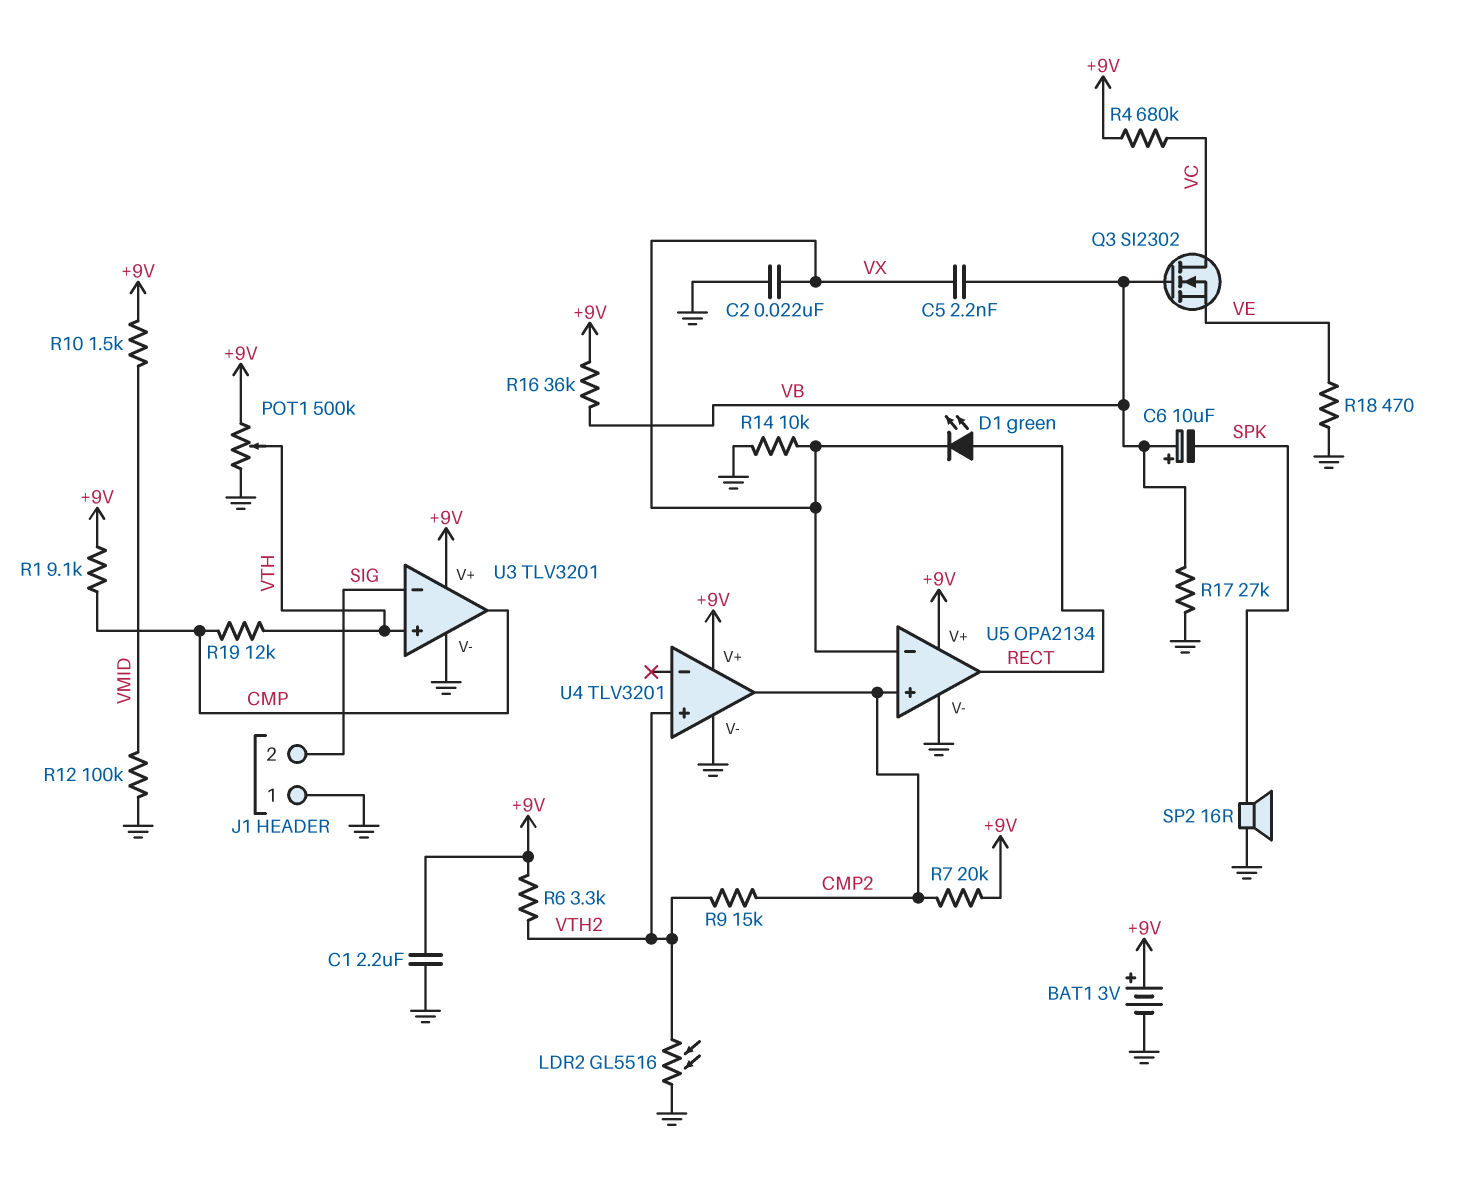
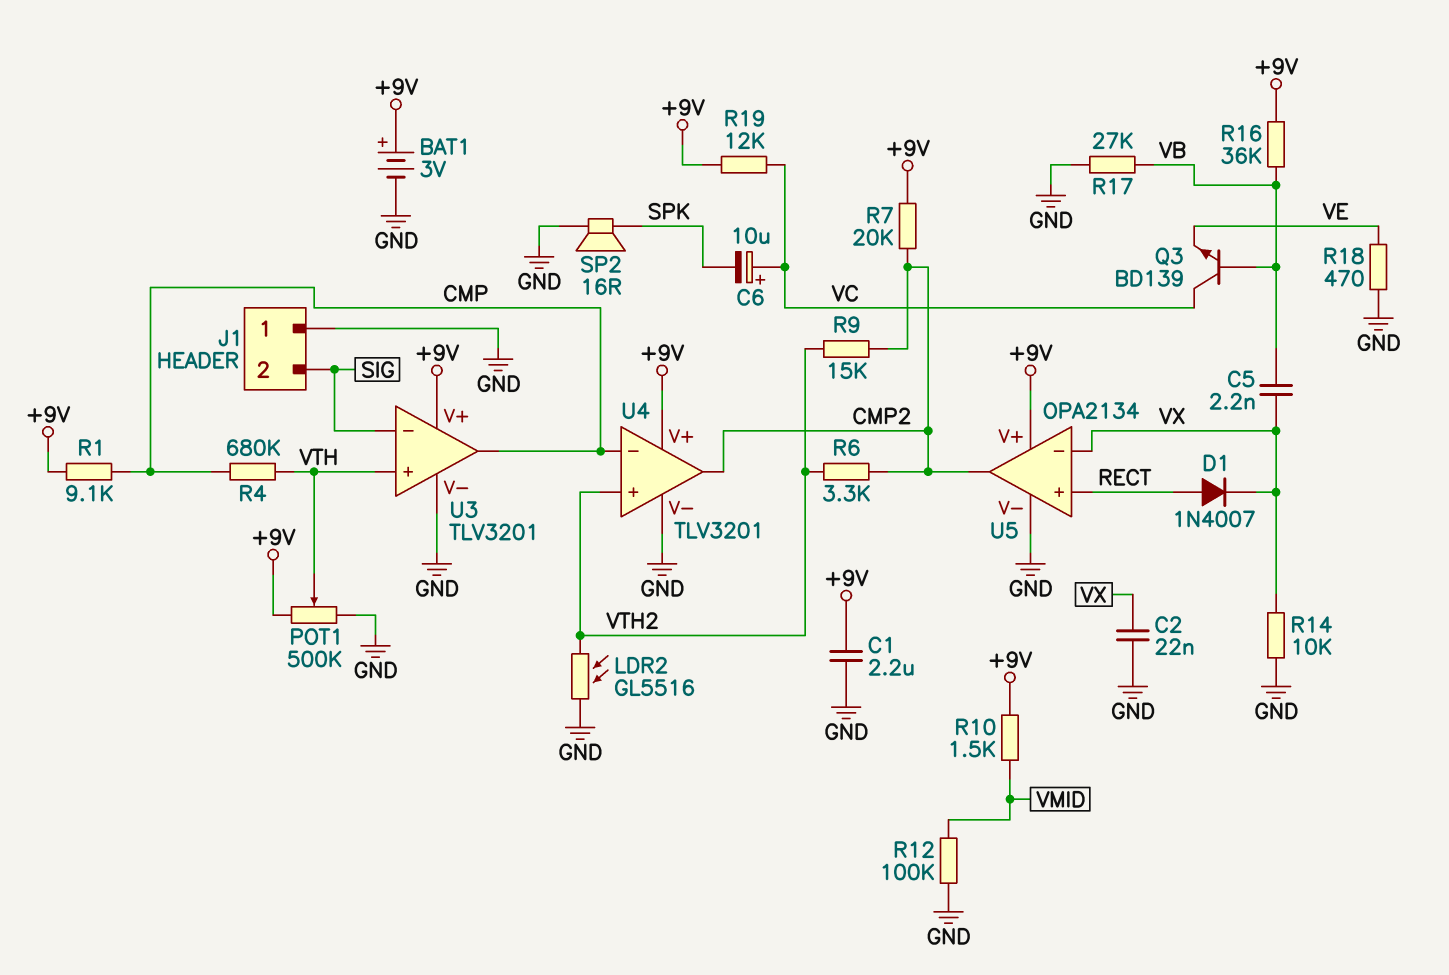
C6: 10uF (plus VB, minus SPK) -> 10uF (plus VC, minus SPK)
D1: LED green (A RECT, K VX) -> diode 1N4007 (A RECT, K VX)
Q3: NMOS SI2302 (G VB, D VC, S VE) -> NPN BD139 (B VB, C VC, E VE)
R4: 680k (+9V, VC) -> 680k (CMP, VTH)
R6: 3.3k (+9V, VTH2) -> 3.3k (CMP2, VTH2)
R19: 12k (CMP, VTH) -> 12k (+9V, VC)
U4 pin in-: none -> CMP
U5 pin in+: CMP2 -> RECT
U5 pin out: RECT -> CMP2

